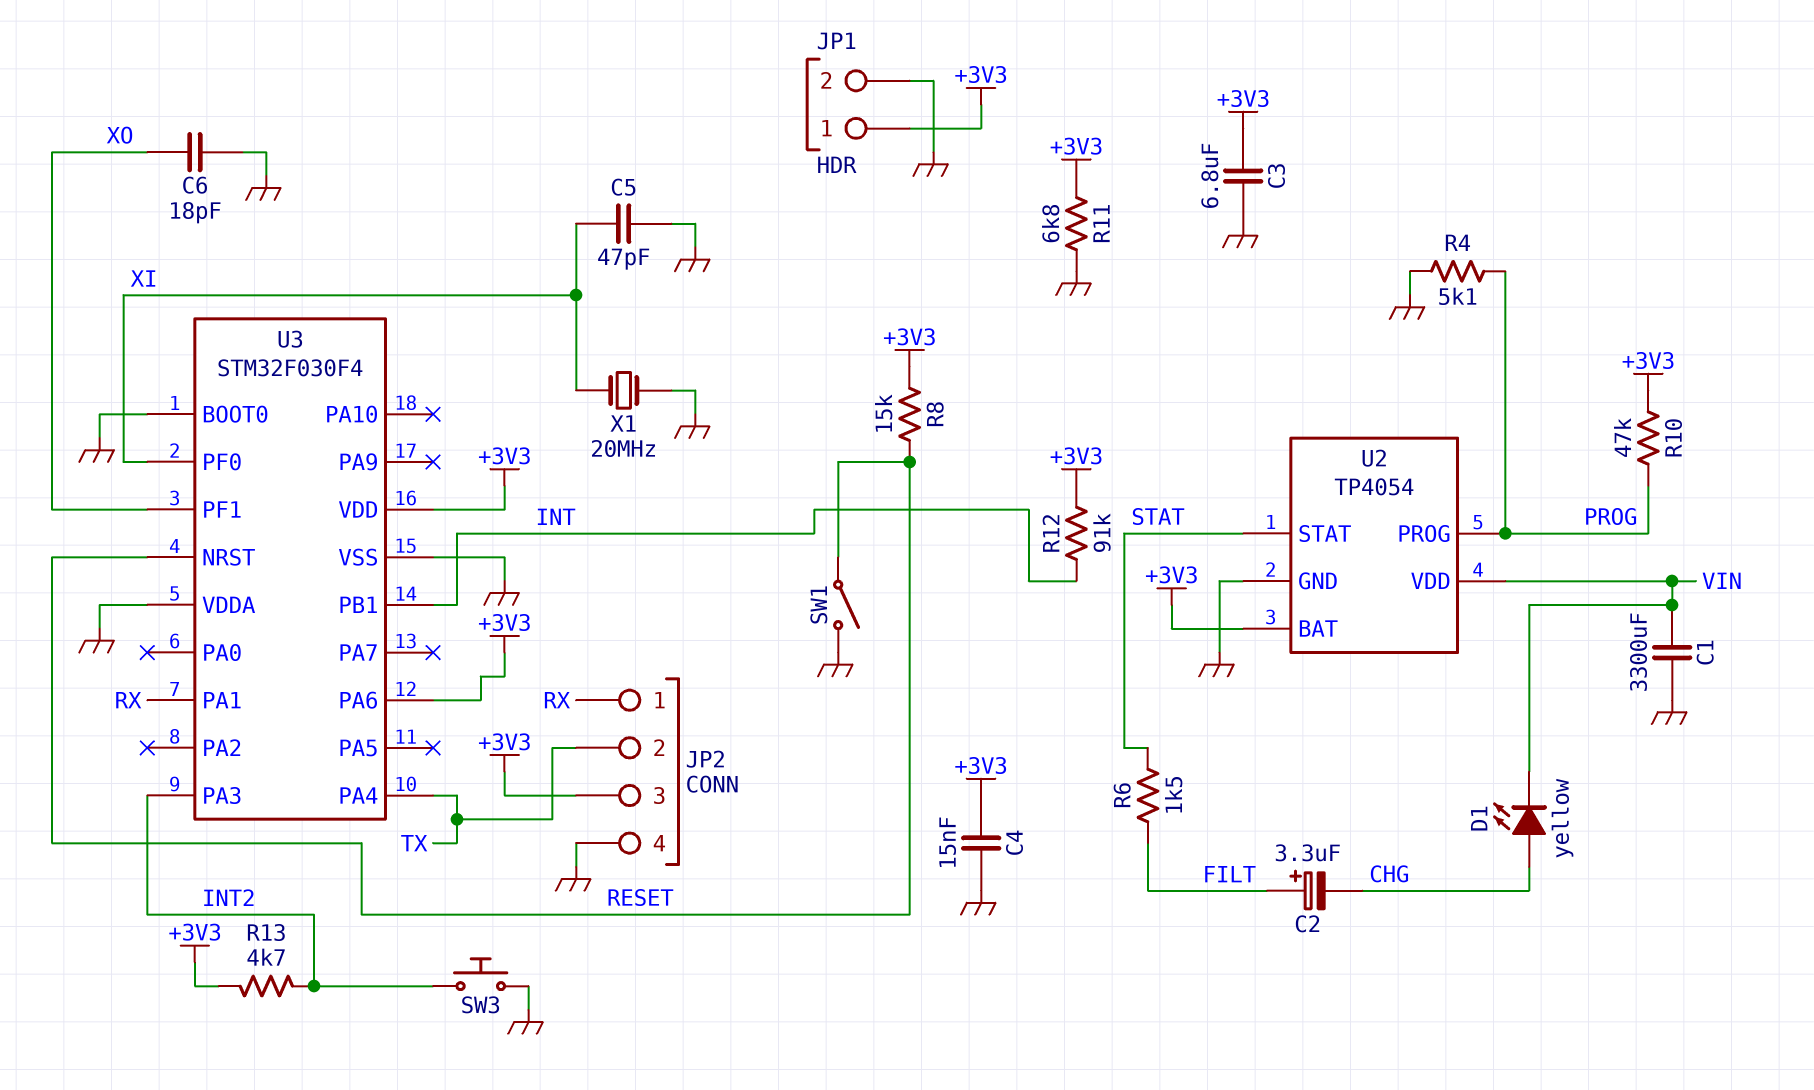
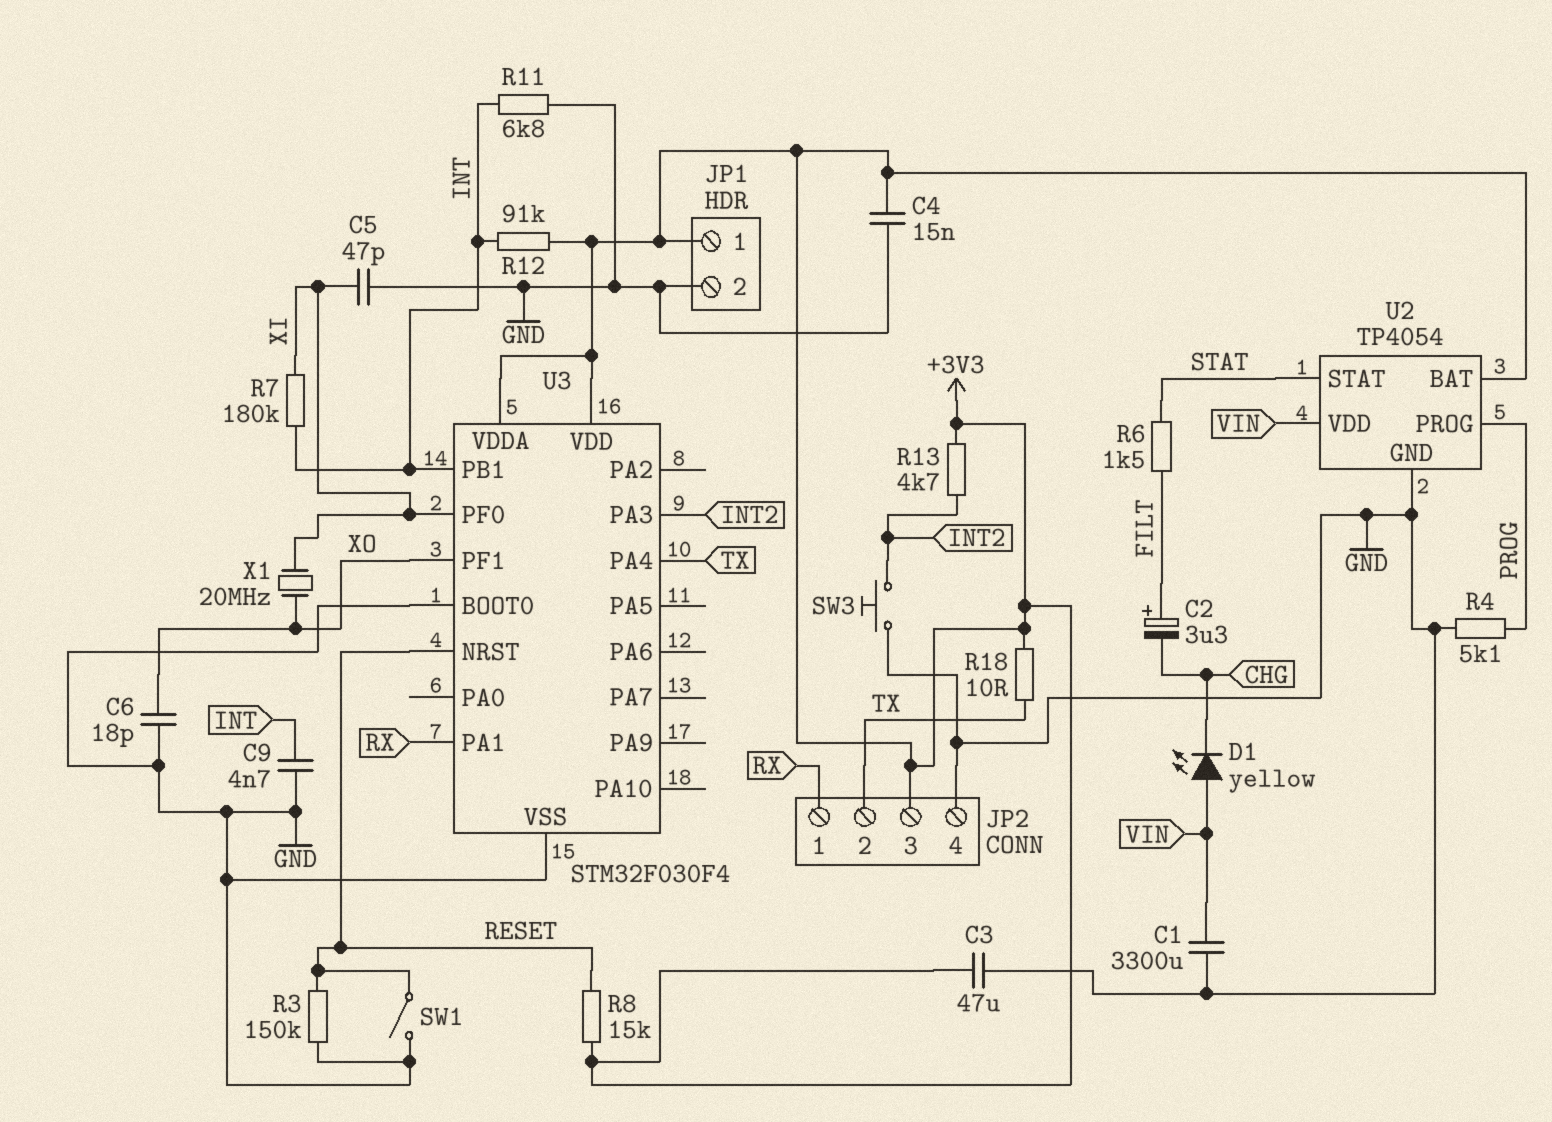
C3: 6.8uF (+3V3, GND) -> 47uF (+3V3, GND)
C9: none -> 4.7nF (GND, INT)
D1: LED yellow (A CHG, K VIN) -> LED yellow (A VIN, K CHG)
R3: none -> 150k (GND, RESET)
R7: none -> 180k (INT, XI)
R10: 47k (+3V3, PROG) -> none
R11: 6.8k (+3V3, GND) -> 6.8k (GND, INT)
R18: none -> 10 (+3V3, TX)
U3 pin PA6: +3V3 -> none
U3 pin VDDA: GND -> +3V3
X1: 20MHz (GND, XI) -> 20MHz (XI, XO)

